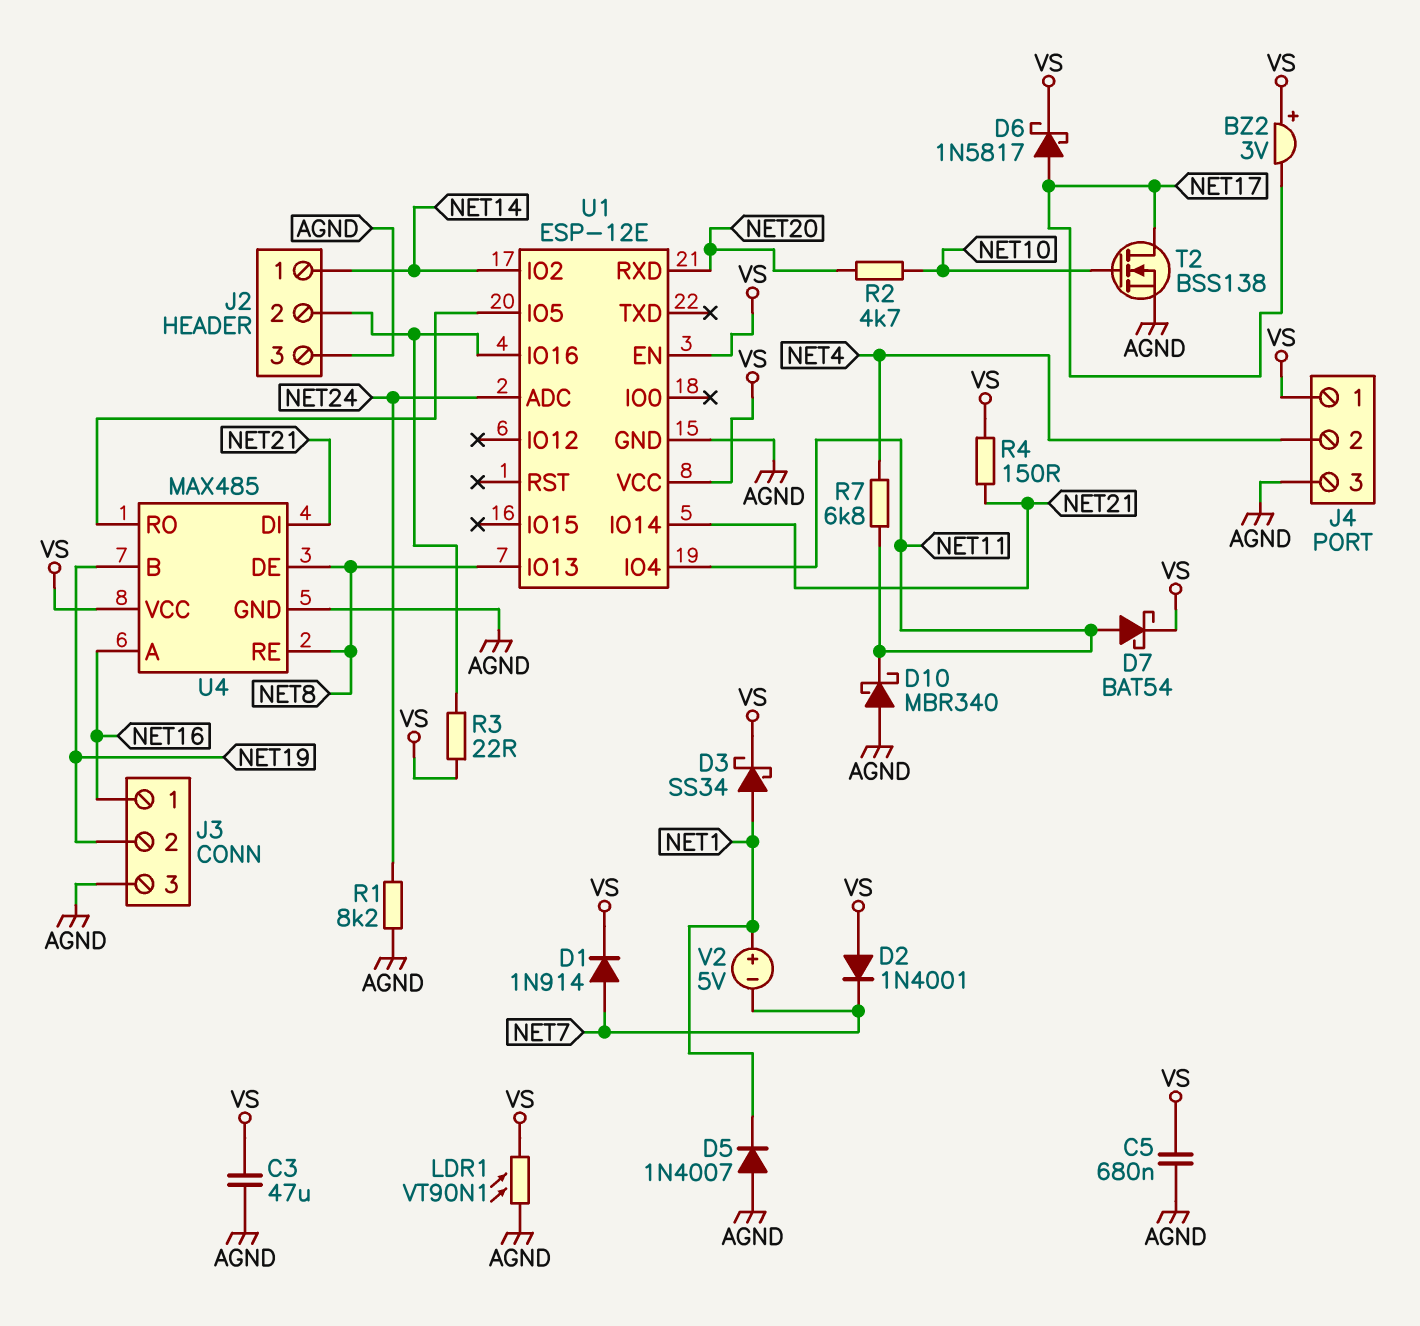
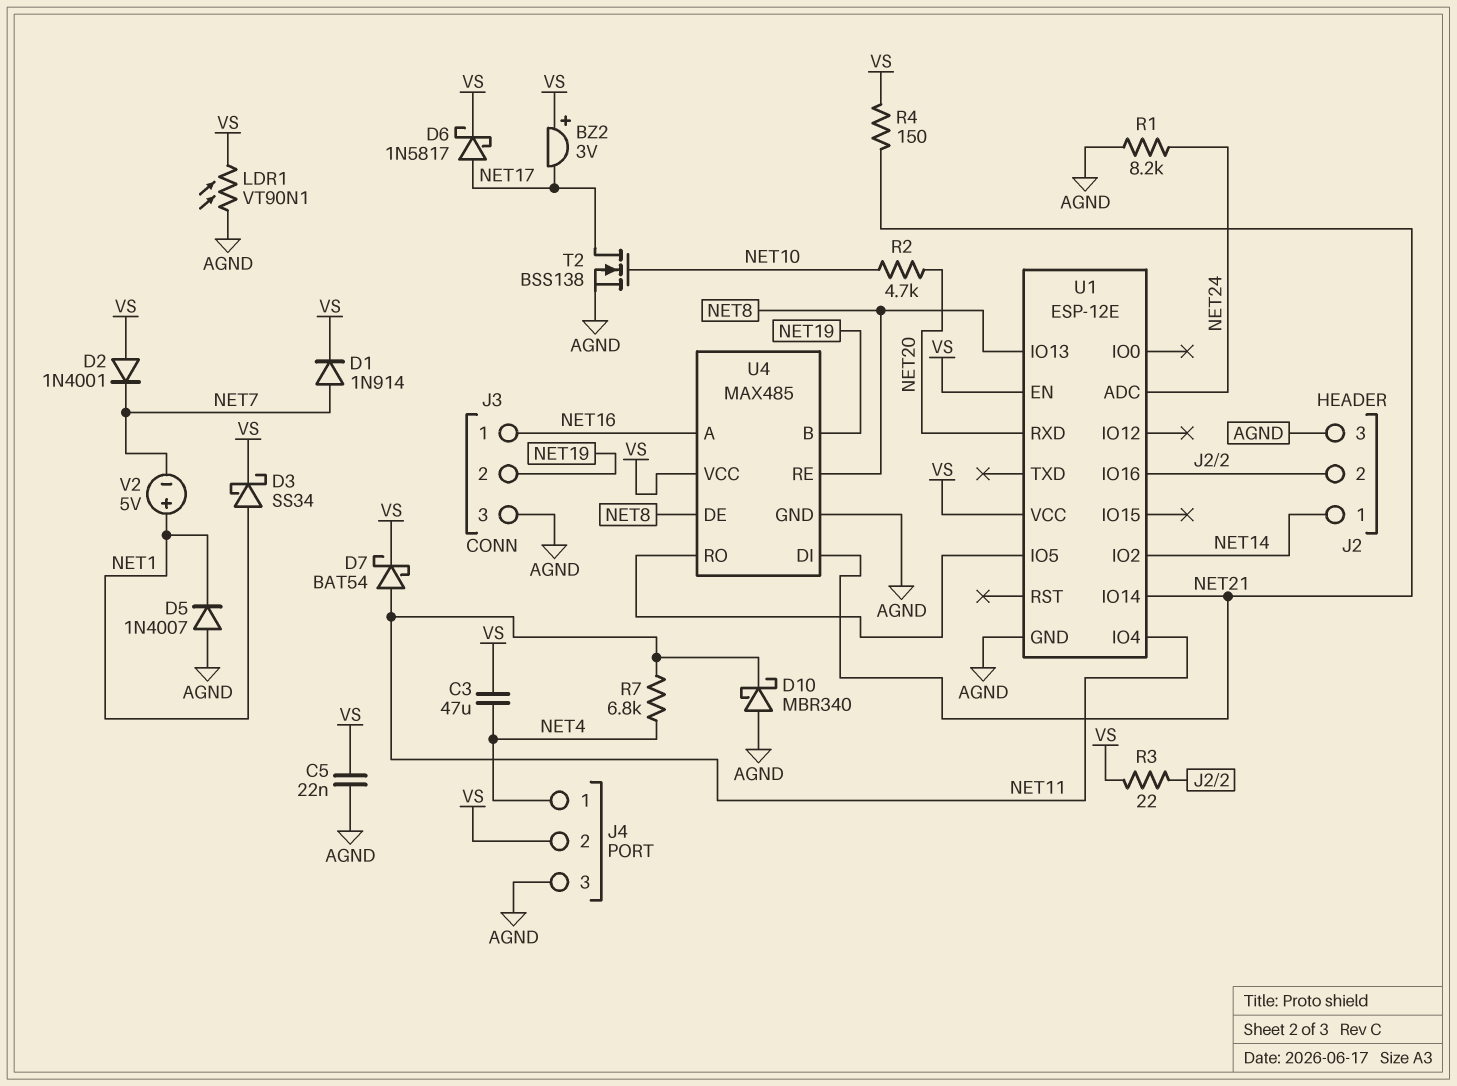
C3: 47uF (AGND, VS) -> 47uF (NET4, VS)
C5: 680nF (AGND, VS) -> 22nF (AGND, VS)
J4 pin 1: VS -> NET4
J4 pin 2: NET4 -> VS

